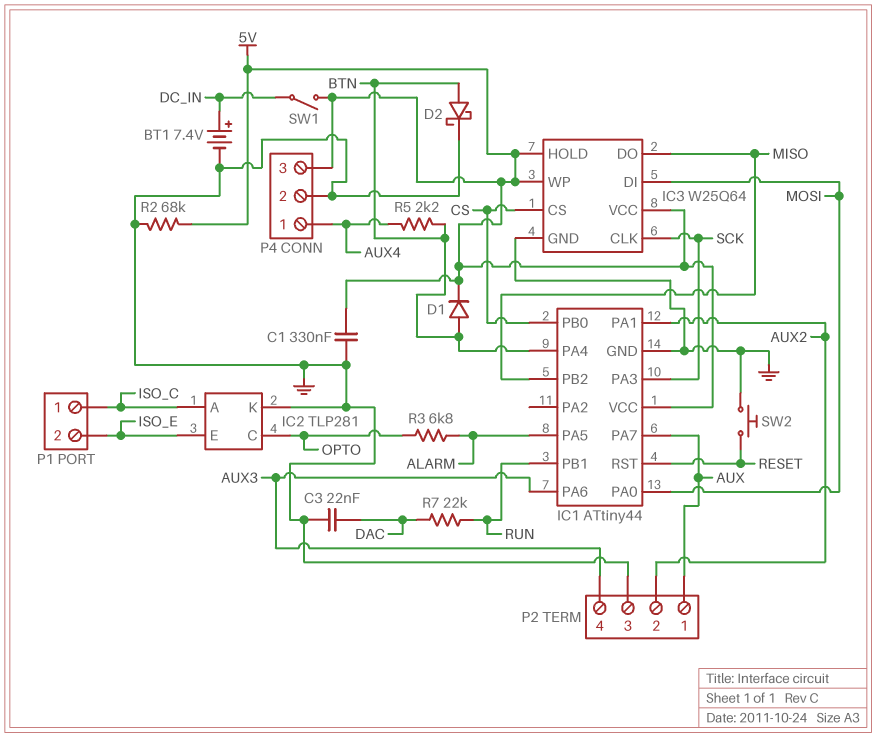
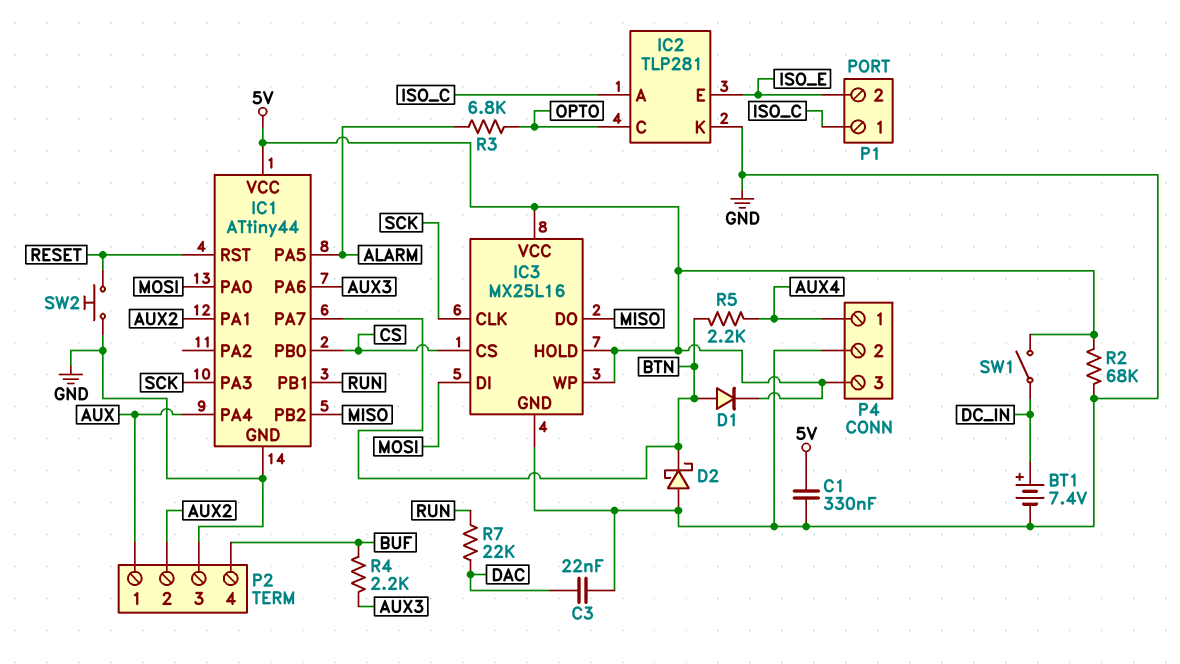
D2: schottky (A BTN, K GND) -> schottky (A GND, K BTN)
IC1 pin PA4: BTN -> AUX
IC1 pin PA7: AUX -> BTN
IC3: W25Q64 -> MX25L16
P2 pin 4: AUX3 -> BUF
R4: none -> 2.2k (AUX3, BUF)

